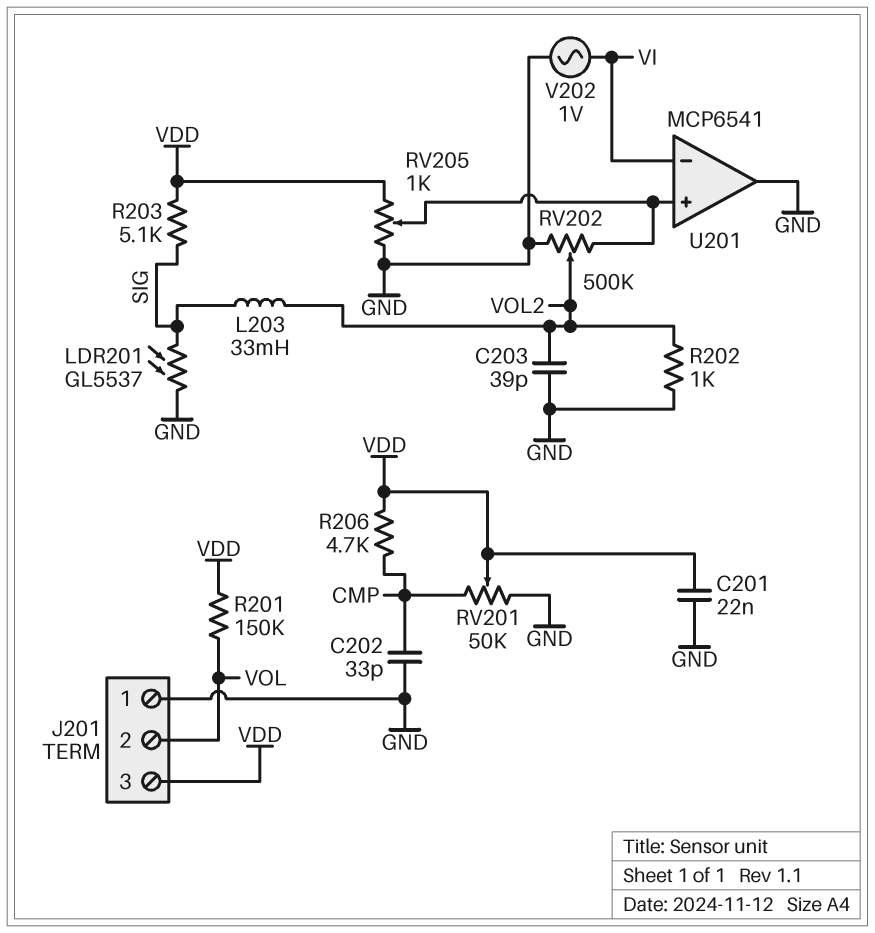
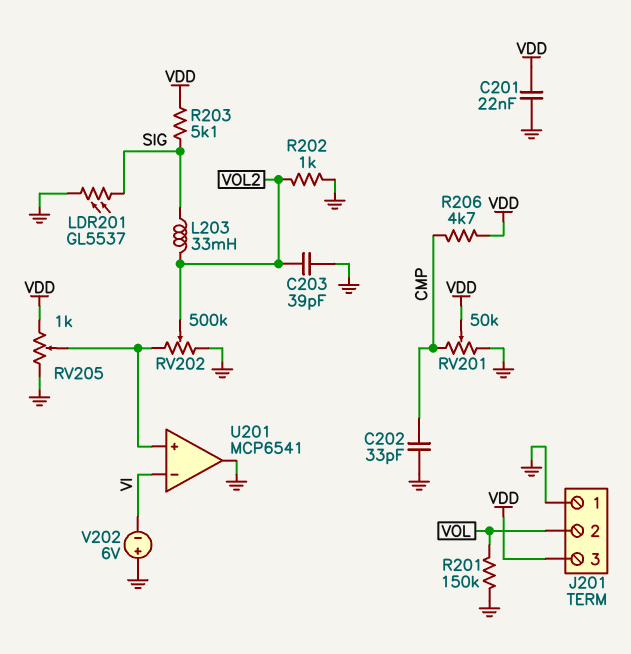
R201: 150k (VDD, VOL) -> 150k (GND, VOL)
V202: AC 1V (GND, VI) -> 6V (plus GND, minus VI)

